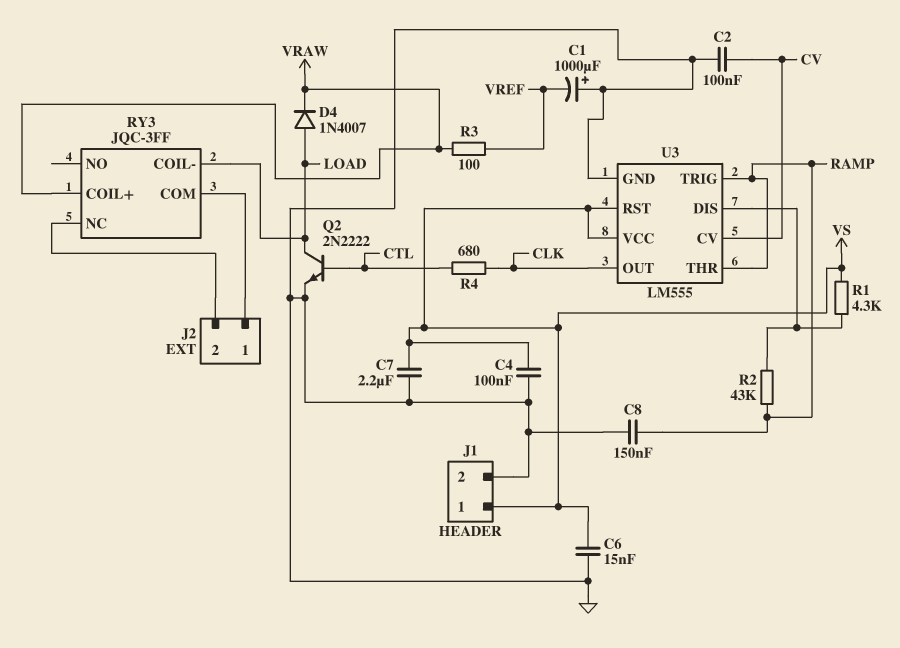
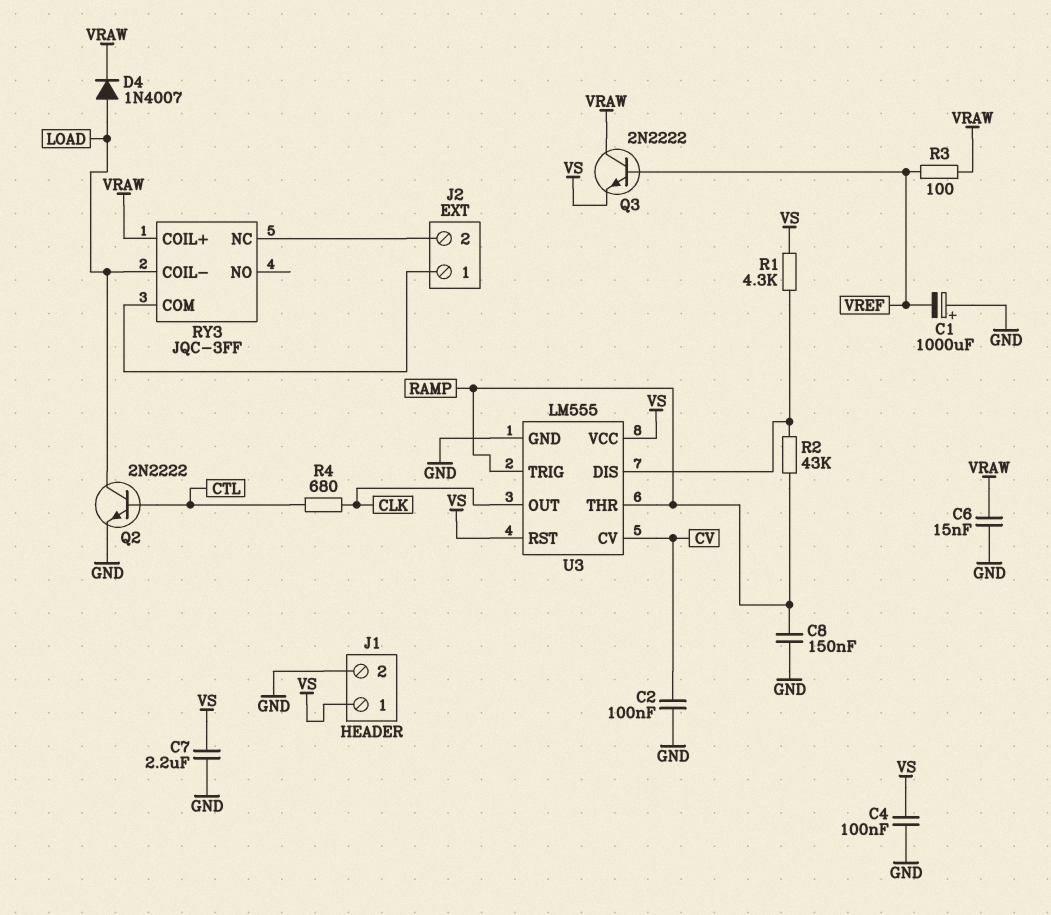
C6: 15nF (GND, VS) -> 15nF (GND, VRAW)
Q3: none -> NPN 2N2222 (B VREF, C VRAW, E VS)

